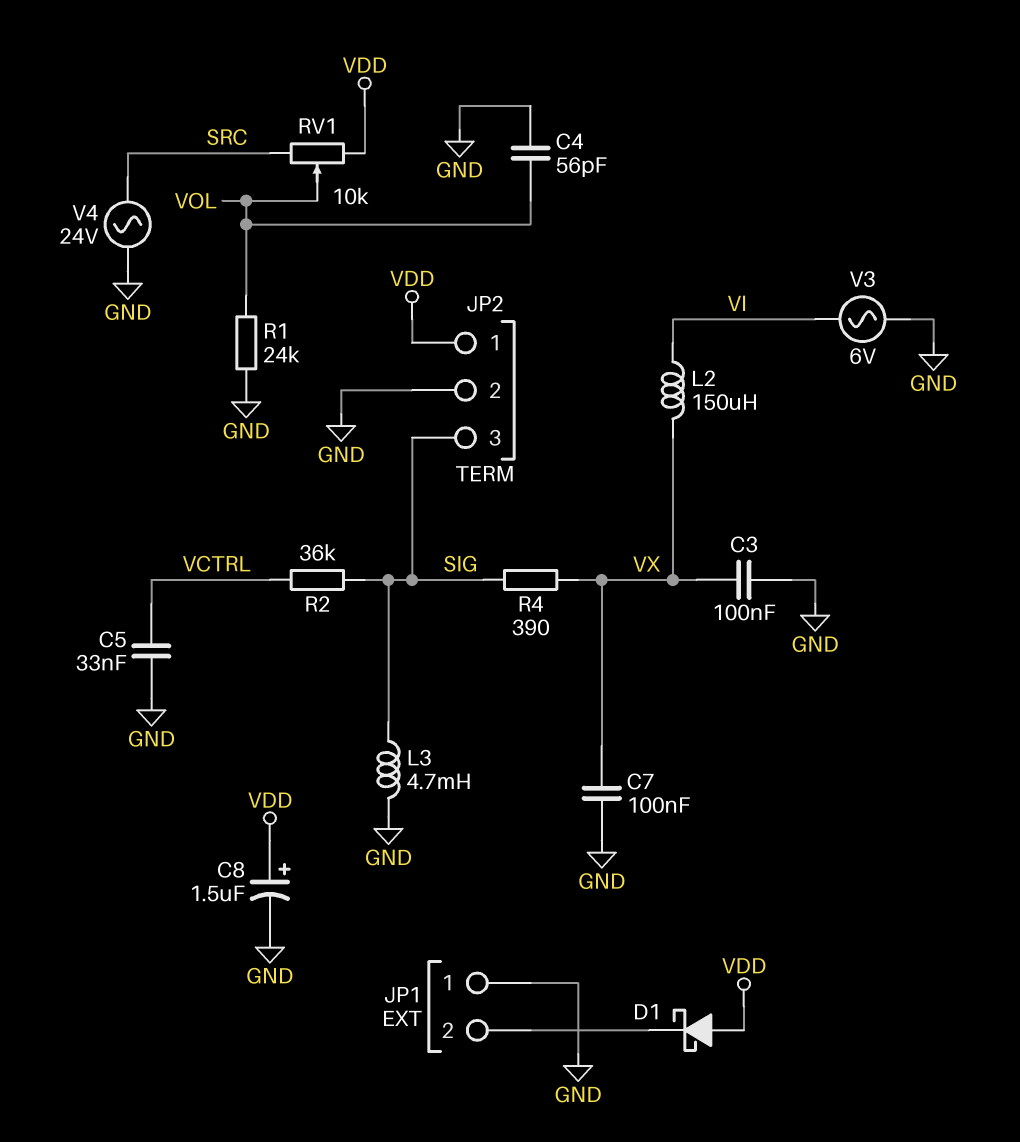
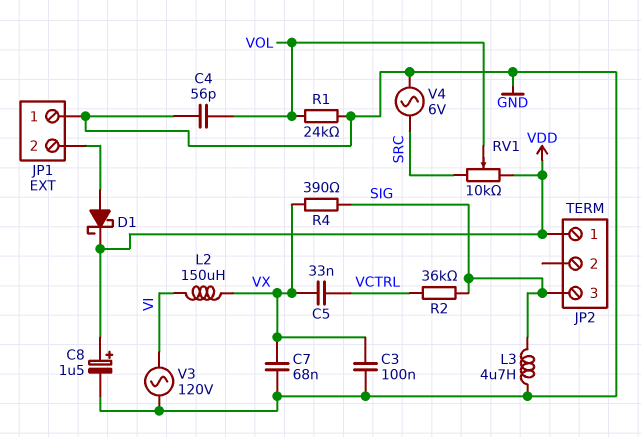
C5: 33nF (GND, VCTRL) -> 33nF (VCTRL, VX)
C7: 100nF (GND, VX) -> 68nF (GND, VX)
D1: schottky (A VDD, K JP1/2) -> schottky (A JP1/2, K VDD)
JP2 pin 2: GND -> none
L3: 4.7mH (GND, SIG) -> 4.7uH (GND, SIG)
V3: AC 6V (GND, VI) -> AC 120V (GND, VI)
V4: AC 24V (GND, SRC) -> AC 6V (GND, SRC)

